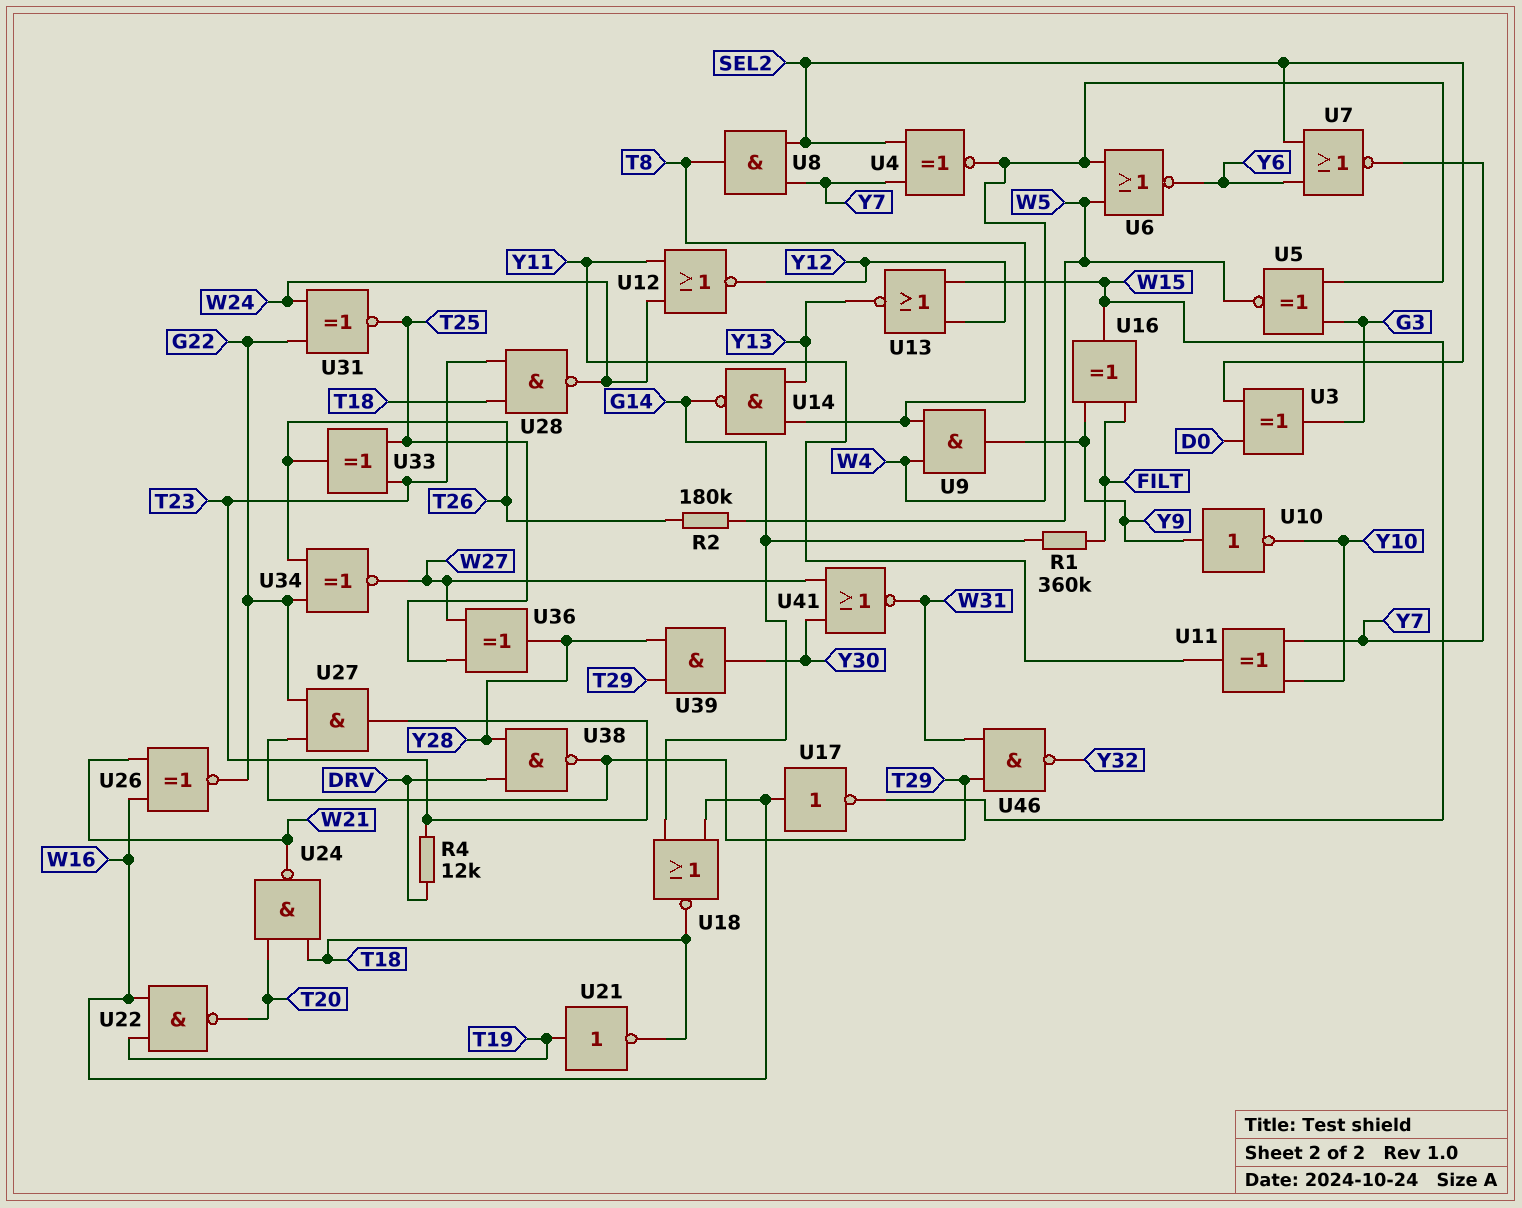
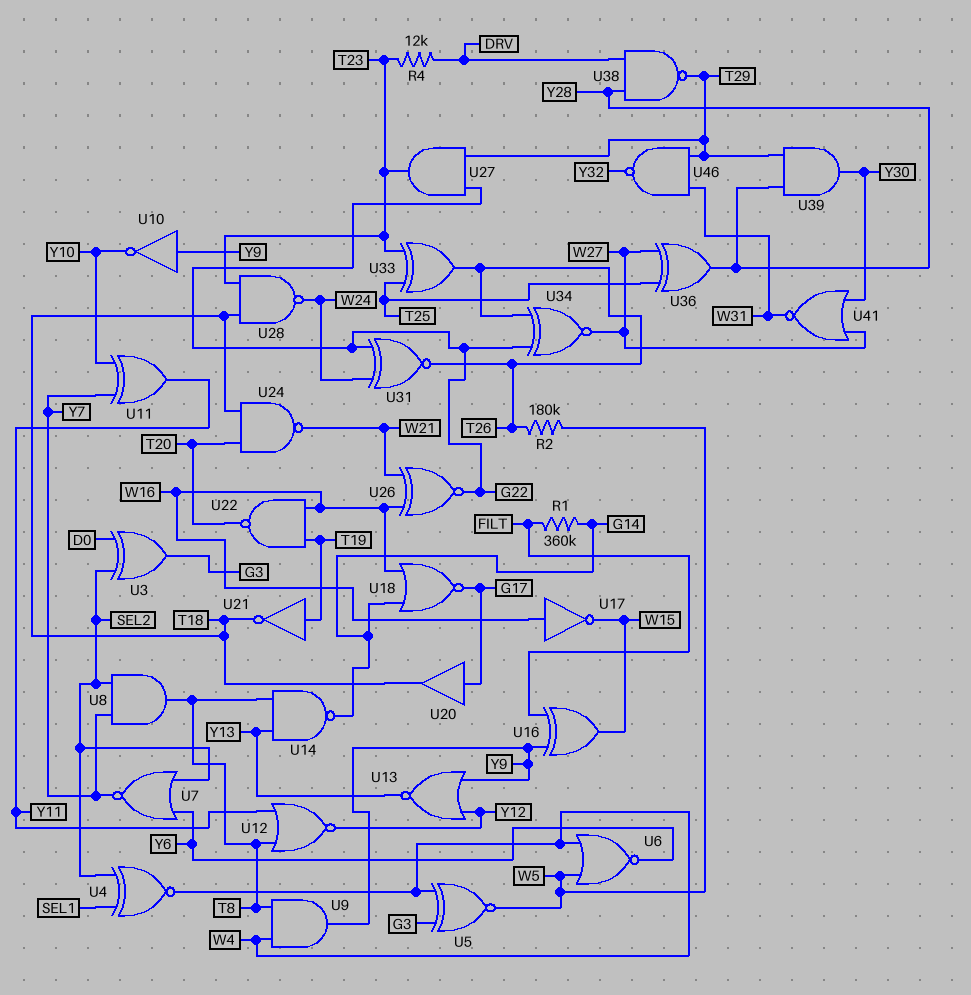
U4: XNOR (in SEL2, in Y7, out W4) -> XNOR (in SEL1, in SEL2, out W4)
U12: NOR (in W24, in Y11, out Y12) -> NOR (in T8, in Y11, out Y12)
U13: NOR (in W15, in Y12, out Y13) -> NOR (in Y9, in Y12, out Y13)
U18: NOR (in G14, in W16, out T18) -> NOR (in G14, in W16, out G17)
U20: none -> buffer (in G17, out T18)
U31: XNOR (in G22, in W24, out T25) -> XNOR (in G22, in W24, out T26)

